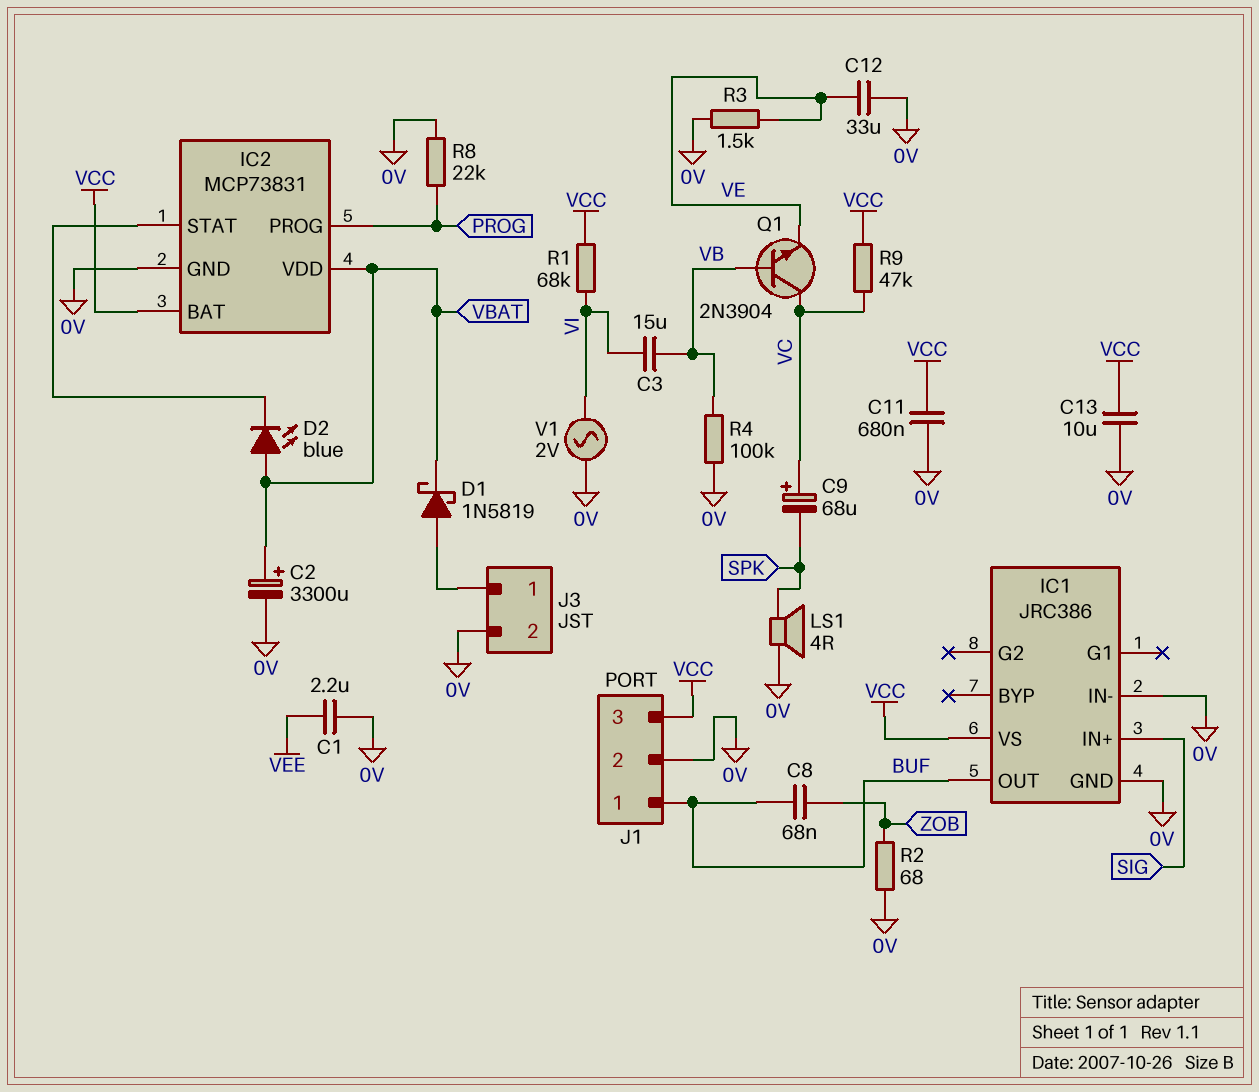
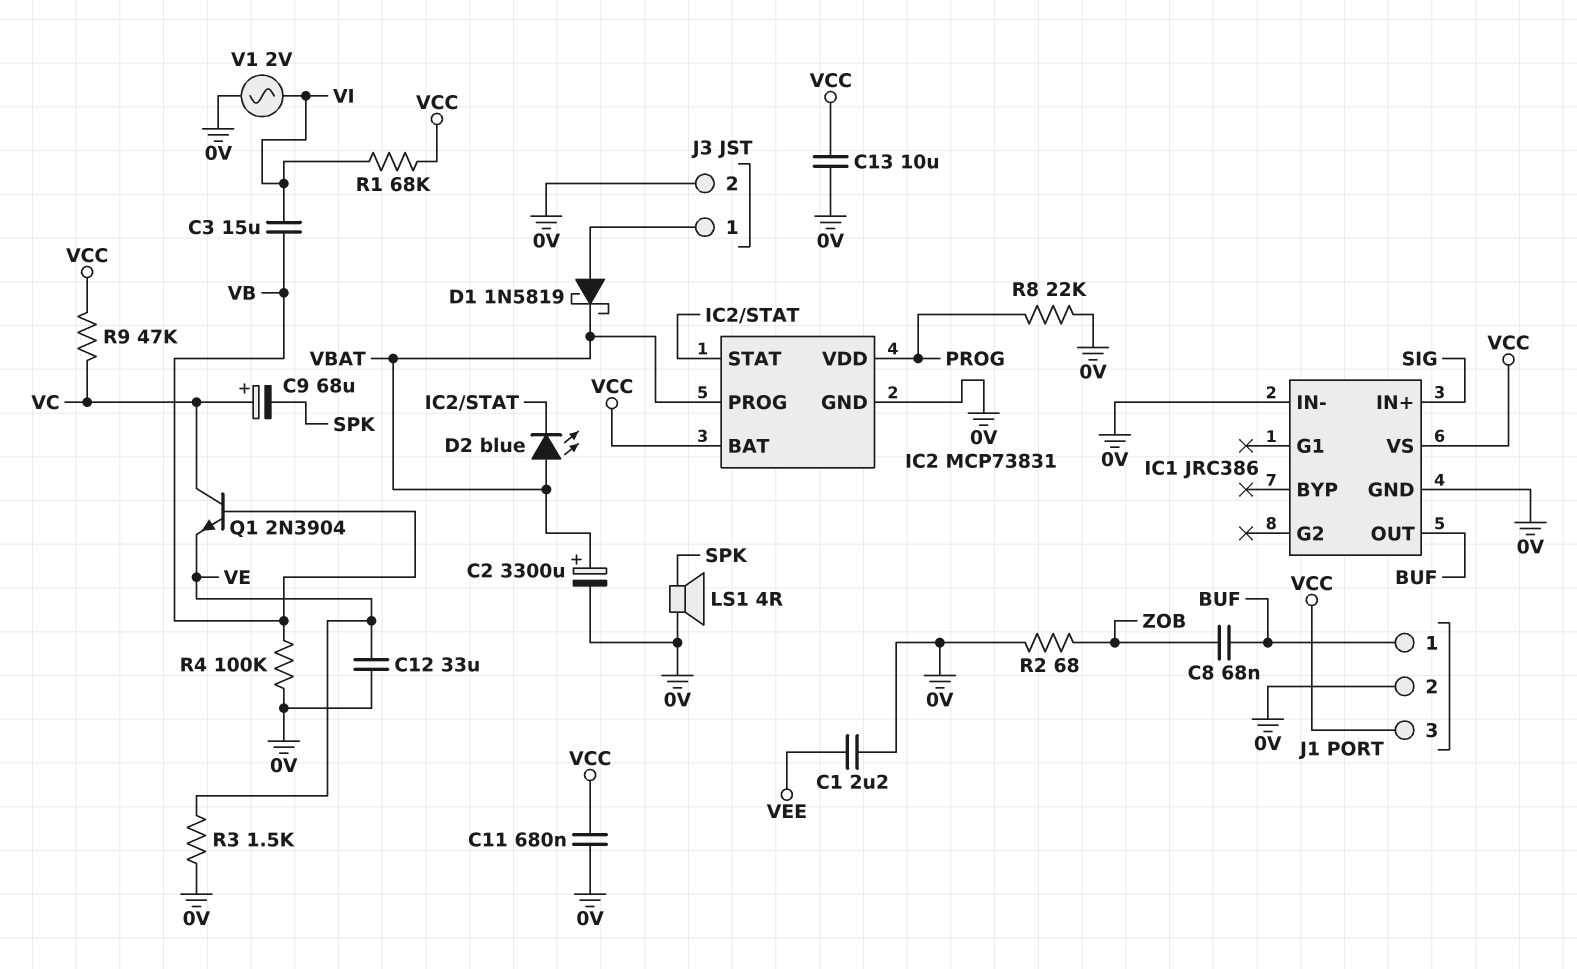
IC2 pin PROG: PROG -> VBAT
IC2 pin VDD: VBAT -> PROG

